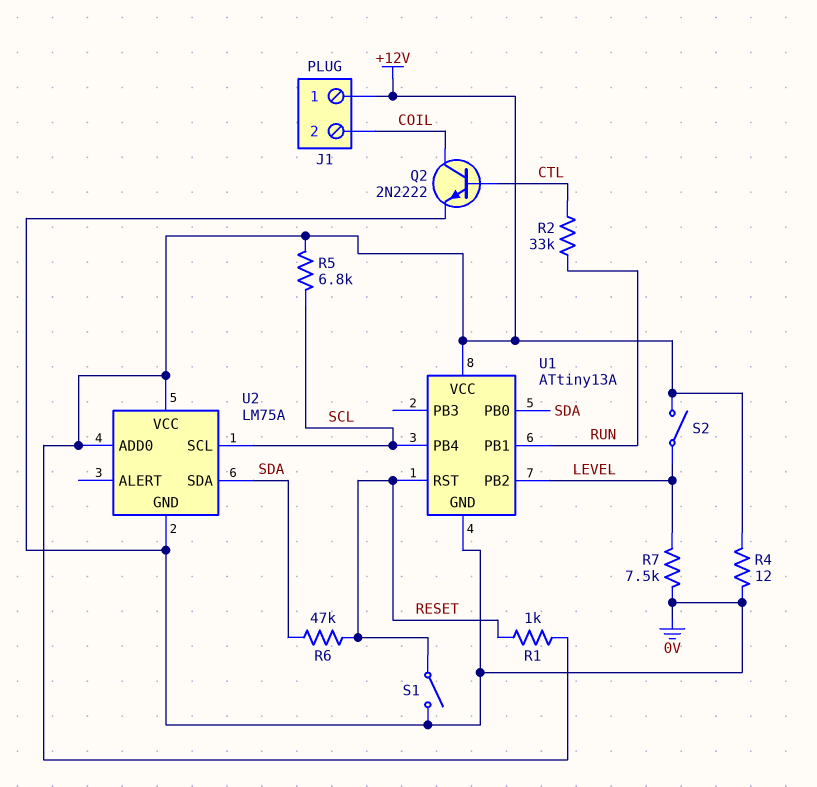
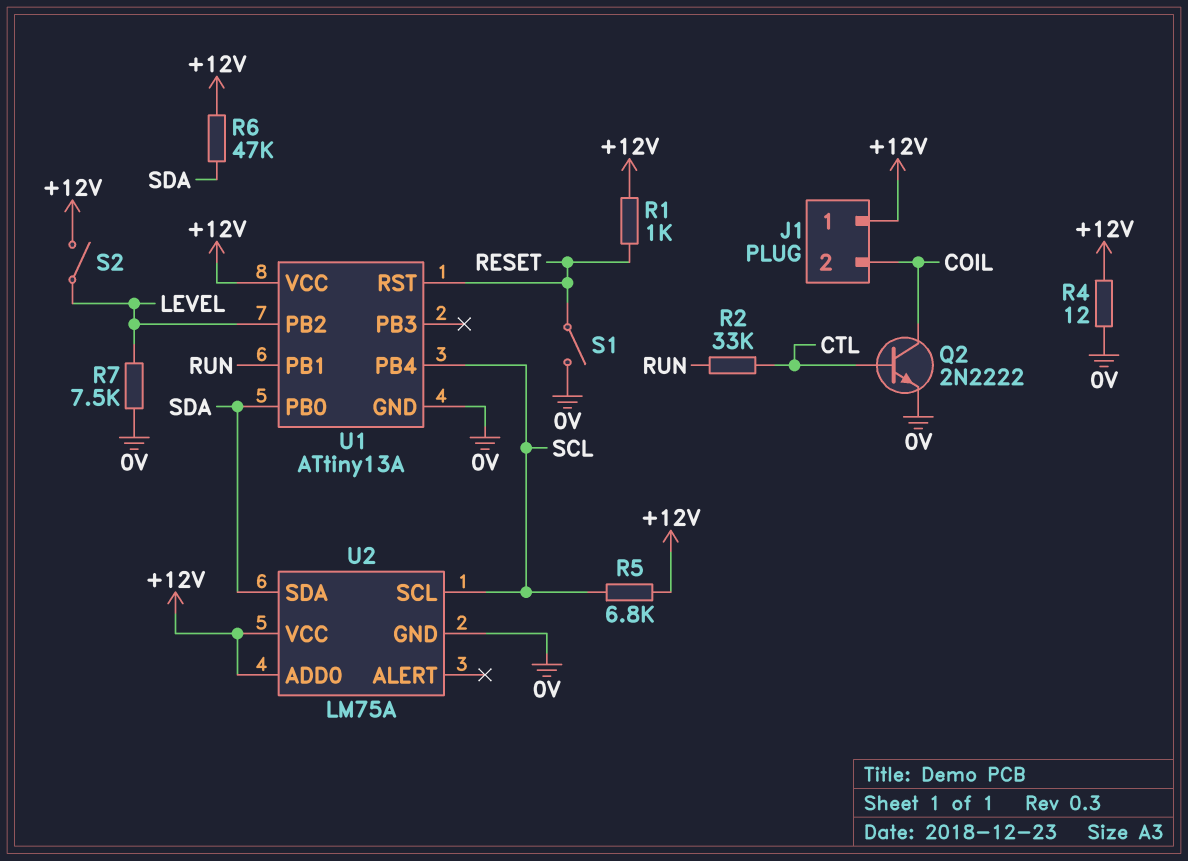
R6: 47k (RESET, SDA) -> 47k (+12V, SDA)

